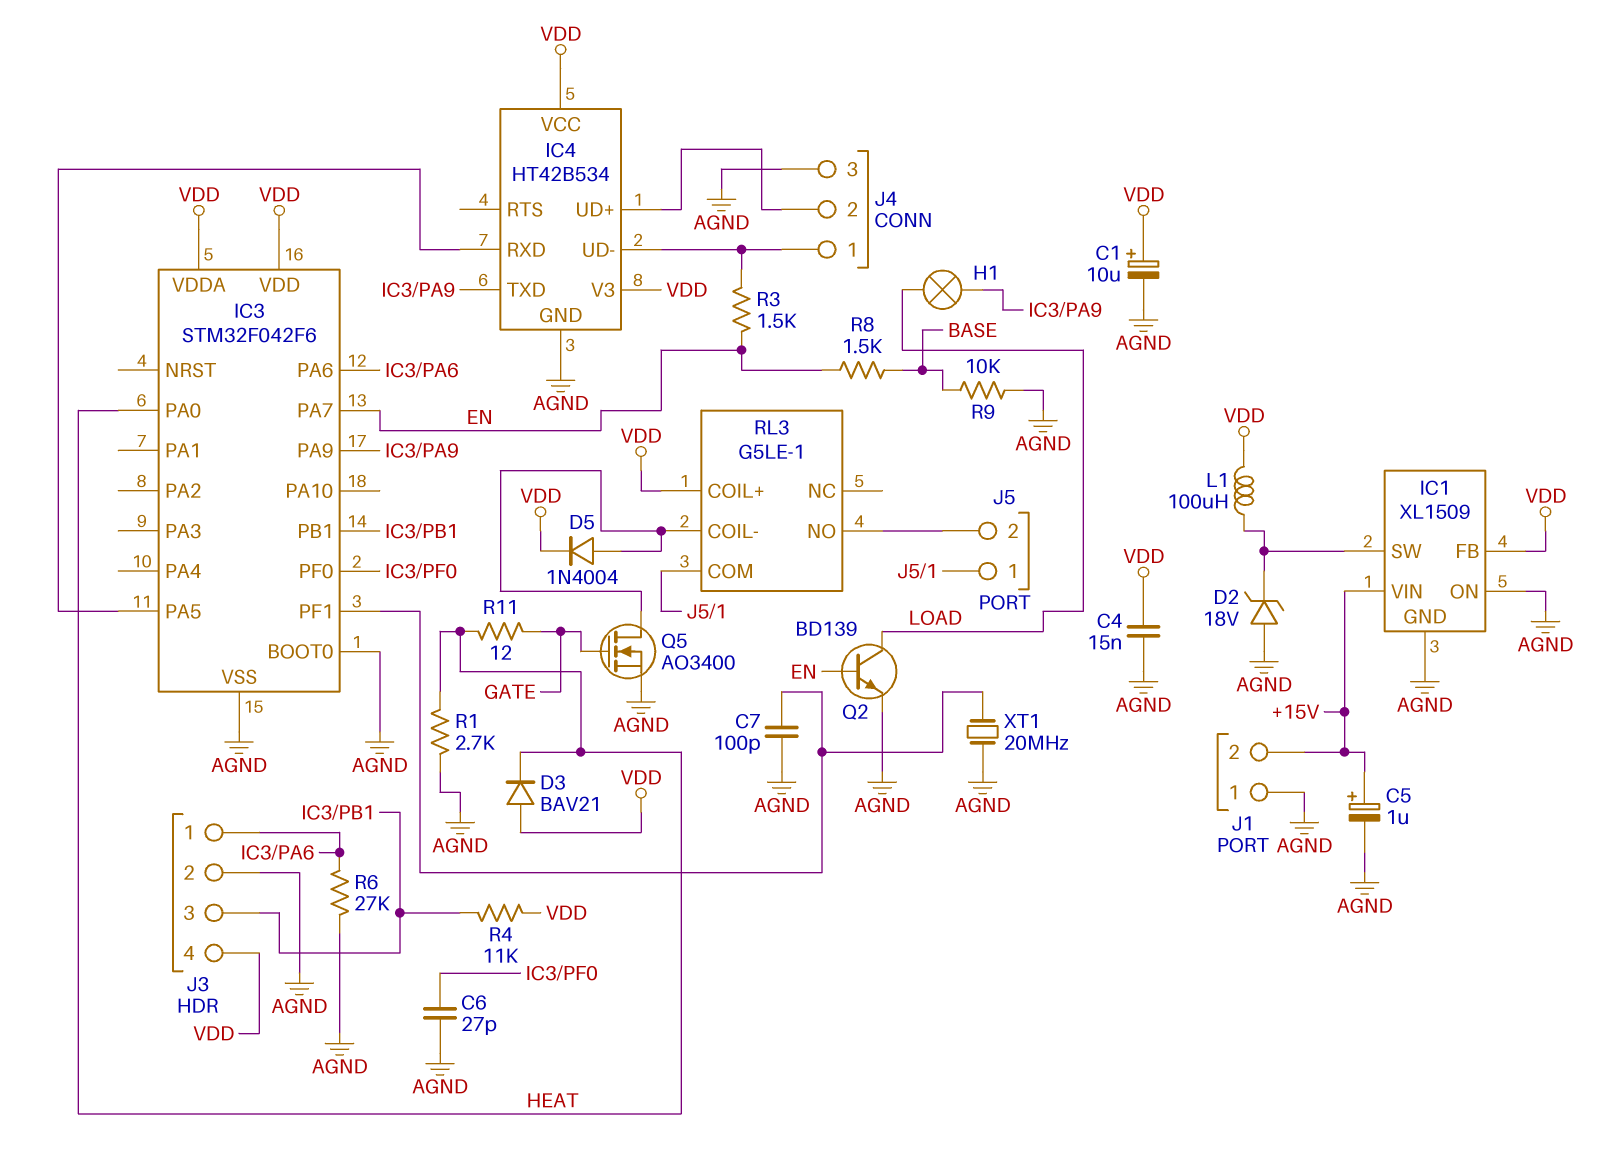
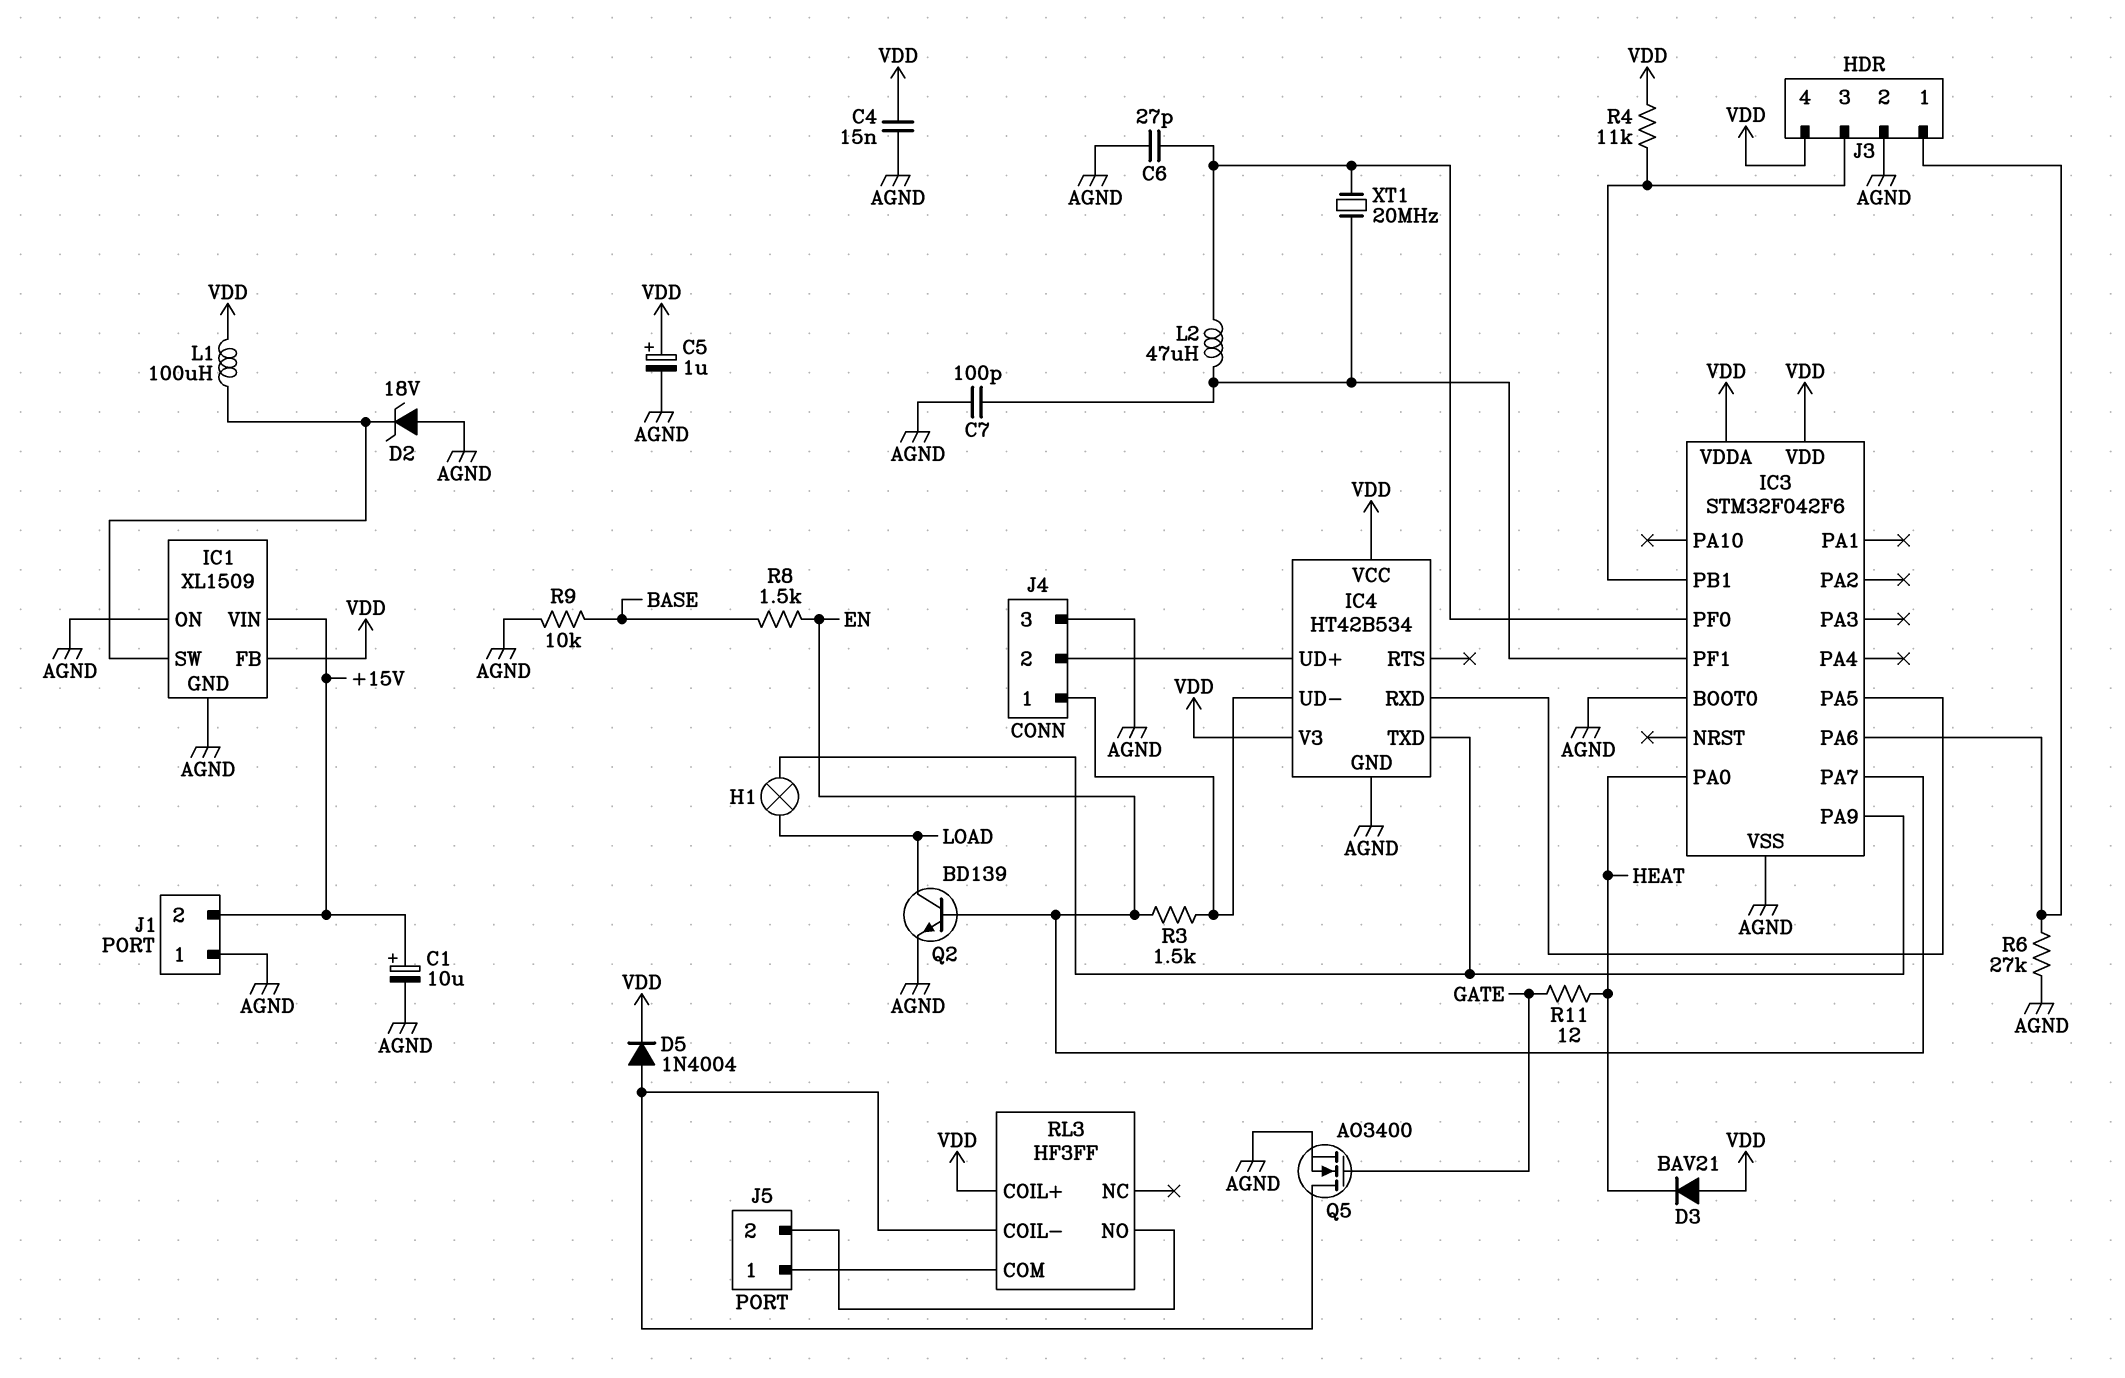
C1: 10uF (plus VDD, minus AGND) -> 10uF (plus +15V, minus AGND)
C5: 1uF (plus +15V, minus AGND) -> 1uF (plus VDD, minus AGND)
L2: none -> 47uH (IC3/PF0, IC3/PF1)
R1: 2.7k (AGND, HEAT) -> none
RL3: G5LE-1 -> HF3FF
XT1: 20MHz (AGND, IC3/PF1) -> 20MHz (IC3/PF0, IC3/PF1)

